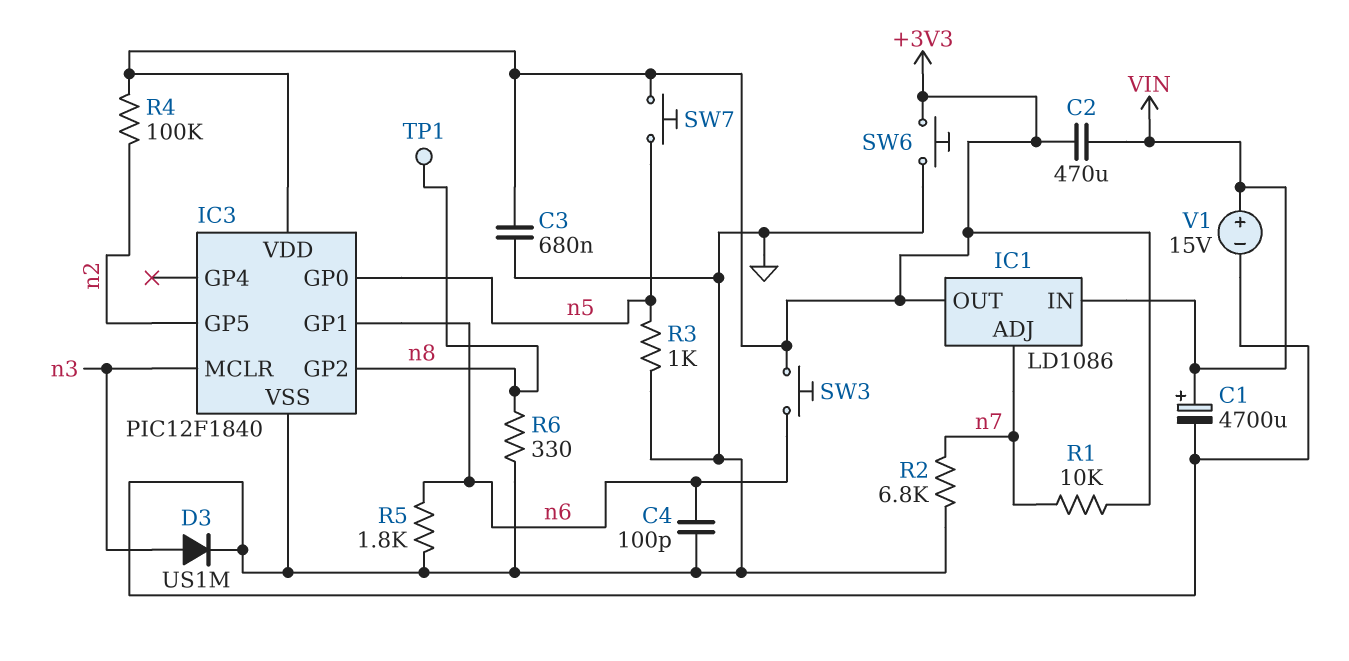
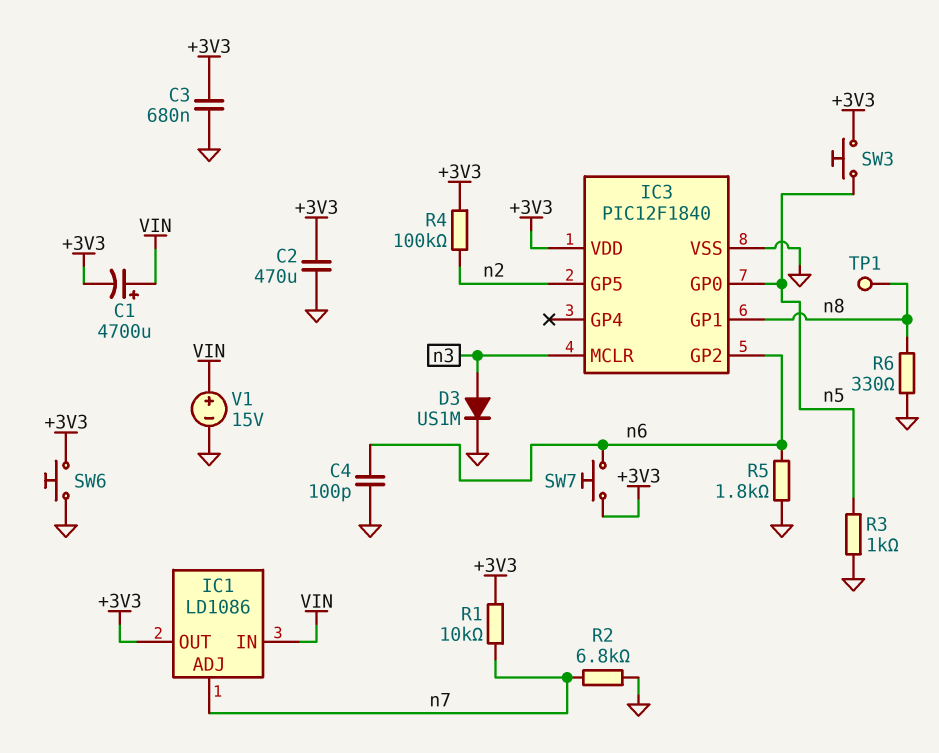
C1: 4700uF (plus VIN, minus GND) -> 4700uF (plus VIN, minus +3V3)
C2: 470uF (+3V3, VIN) -> 470uF (+3V3, GND)
IC3 pin GP1: n6 -> n8
IC3 pin GP2: n8 -> n6
SW3: button (+3V3, n6) -> button (+3V3, n5)
SW7: button (+3V3, n5) -> button (+3V3, n6)

